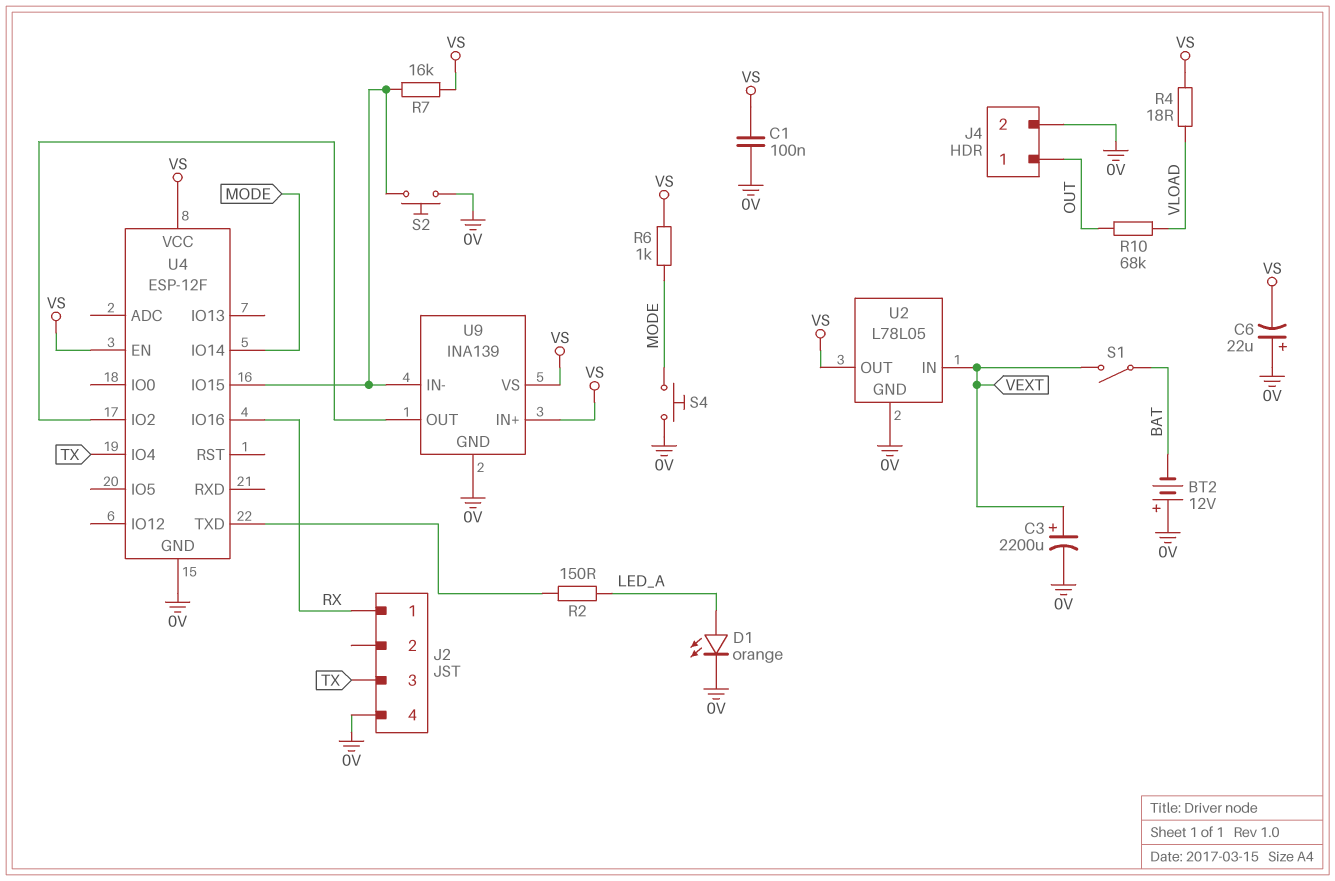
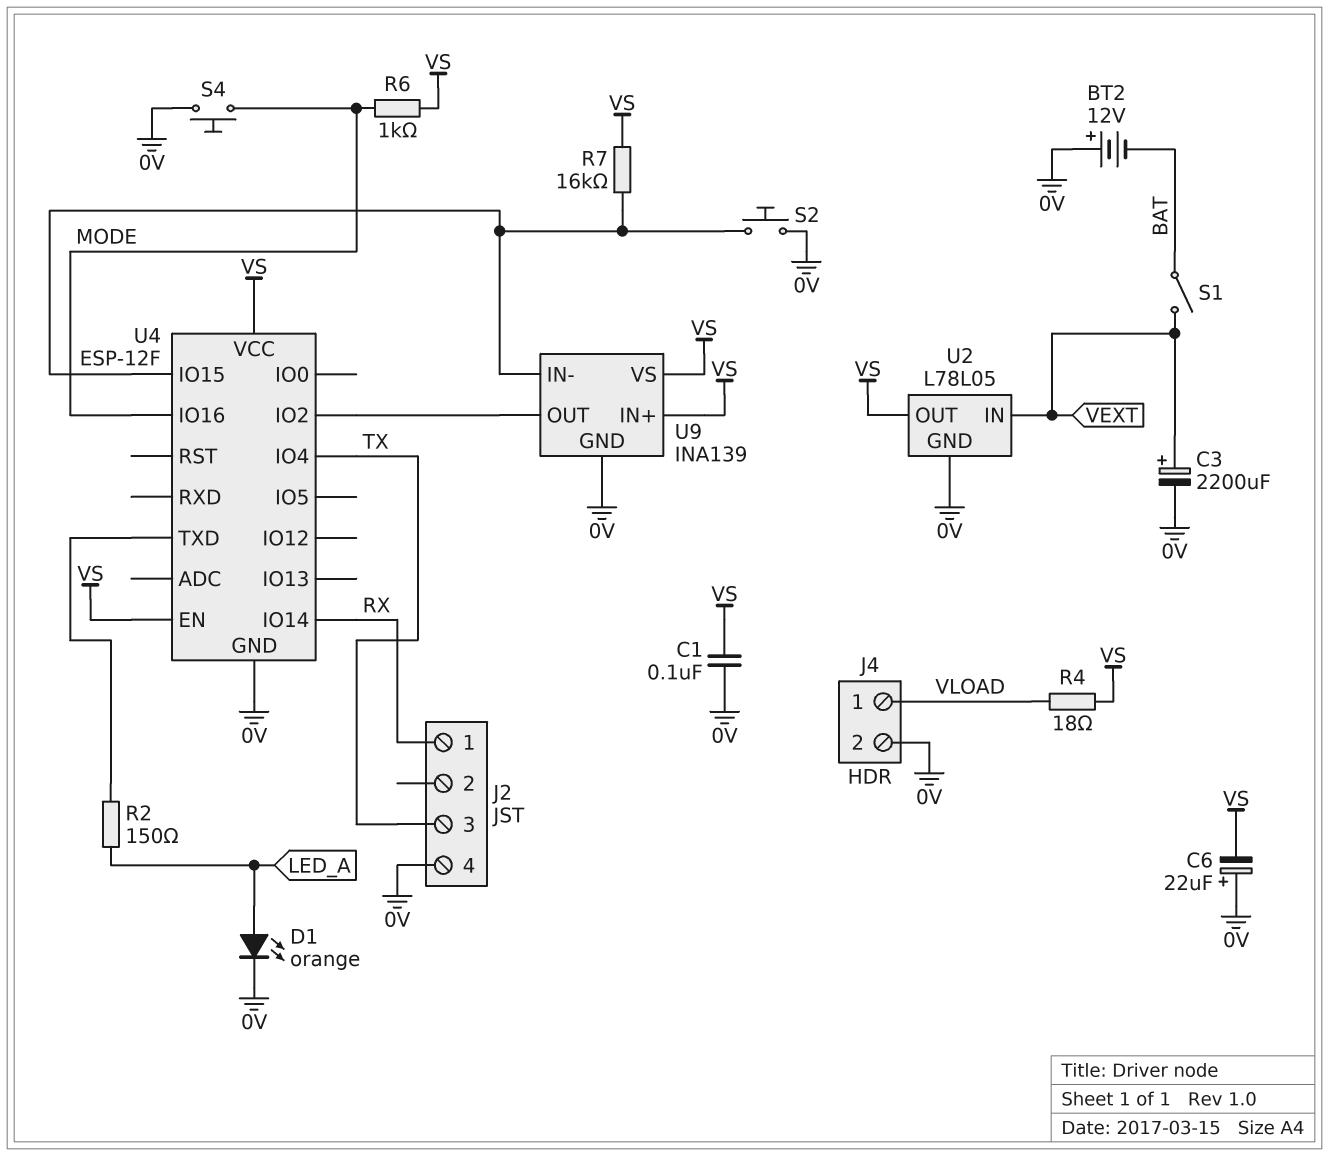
J4 pin 1: OUT -> VLOAD
R10: 68k (OUT, VLOAD) -> none
U4 pin IO14: MODE -> RX
U4 pin IO16: RX -> MODE

